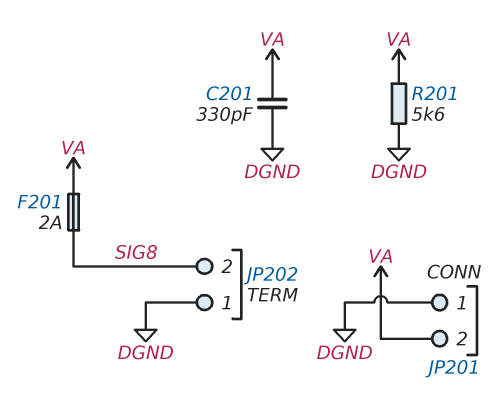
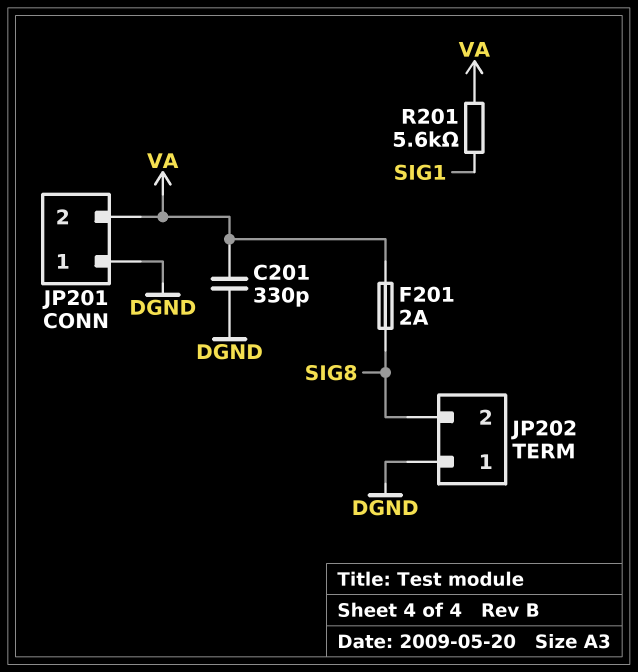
R201: 5.6k (DGND, VA) -> 5.6k (SIG1, VA)

